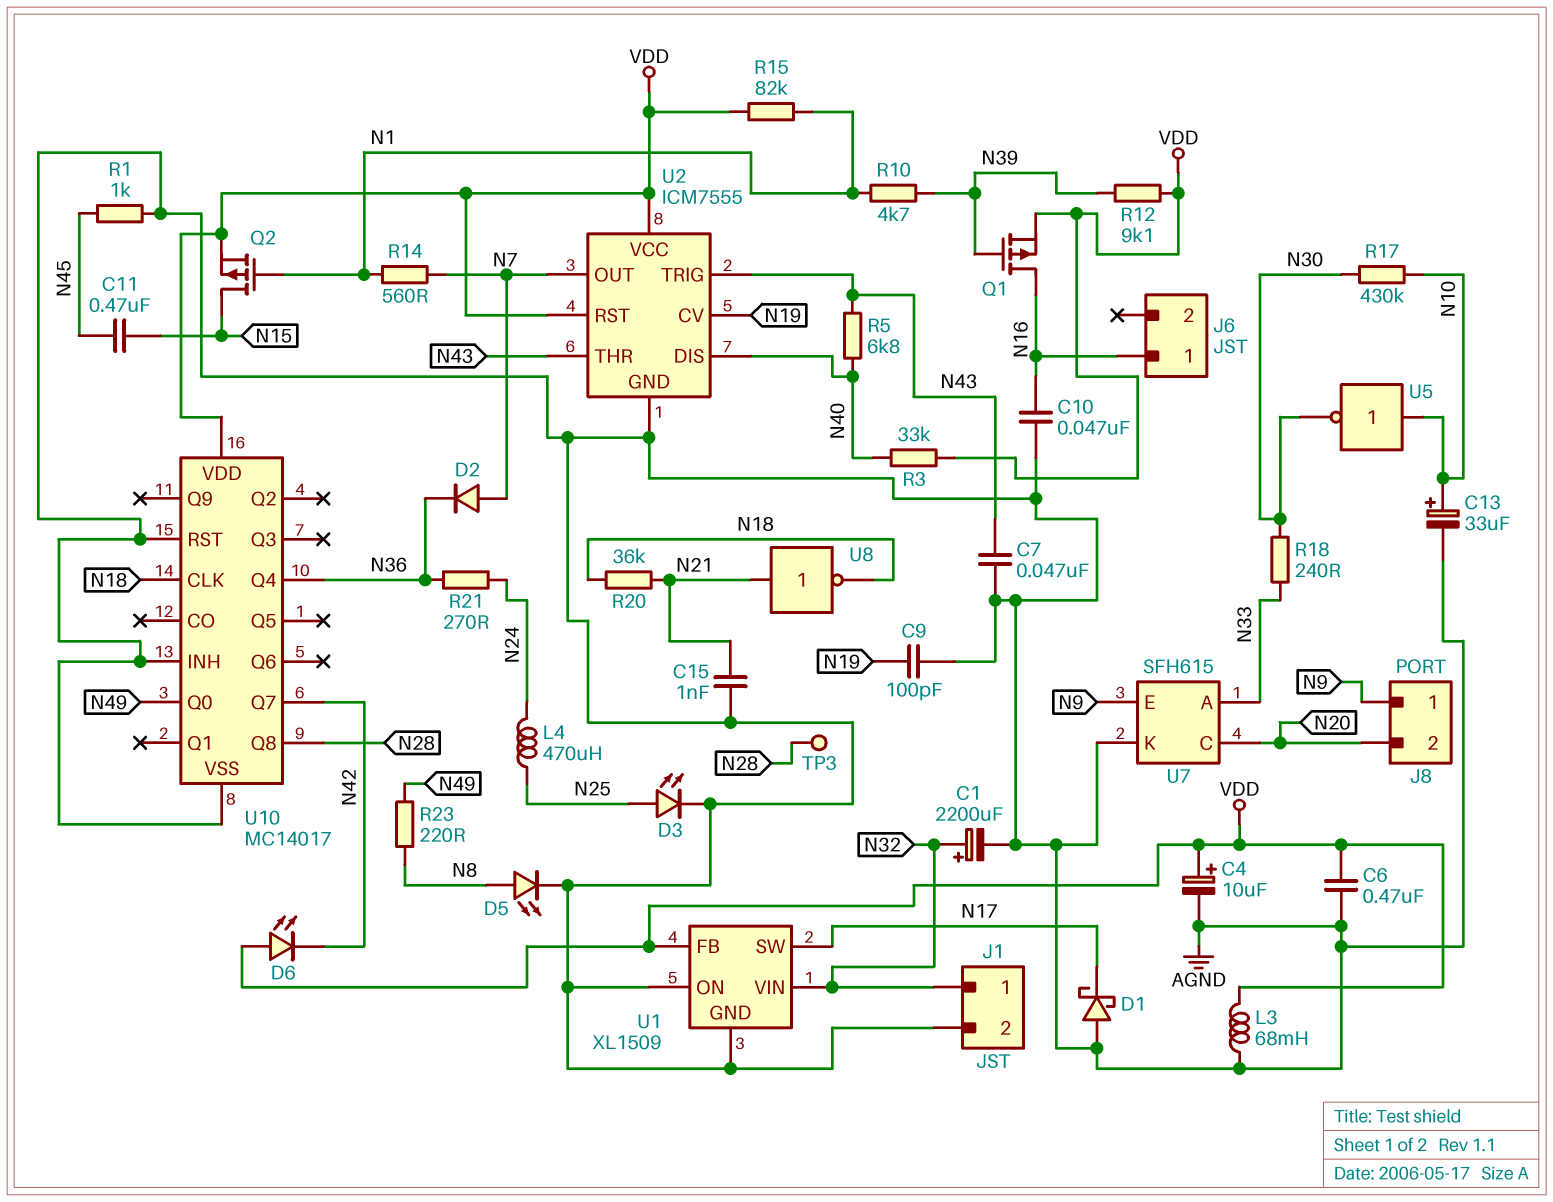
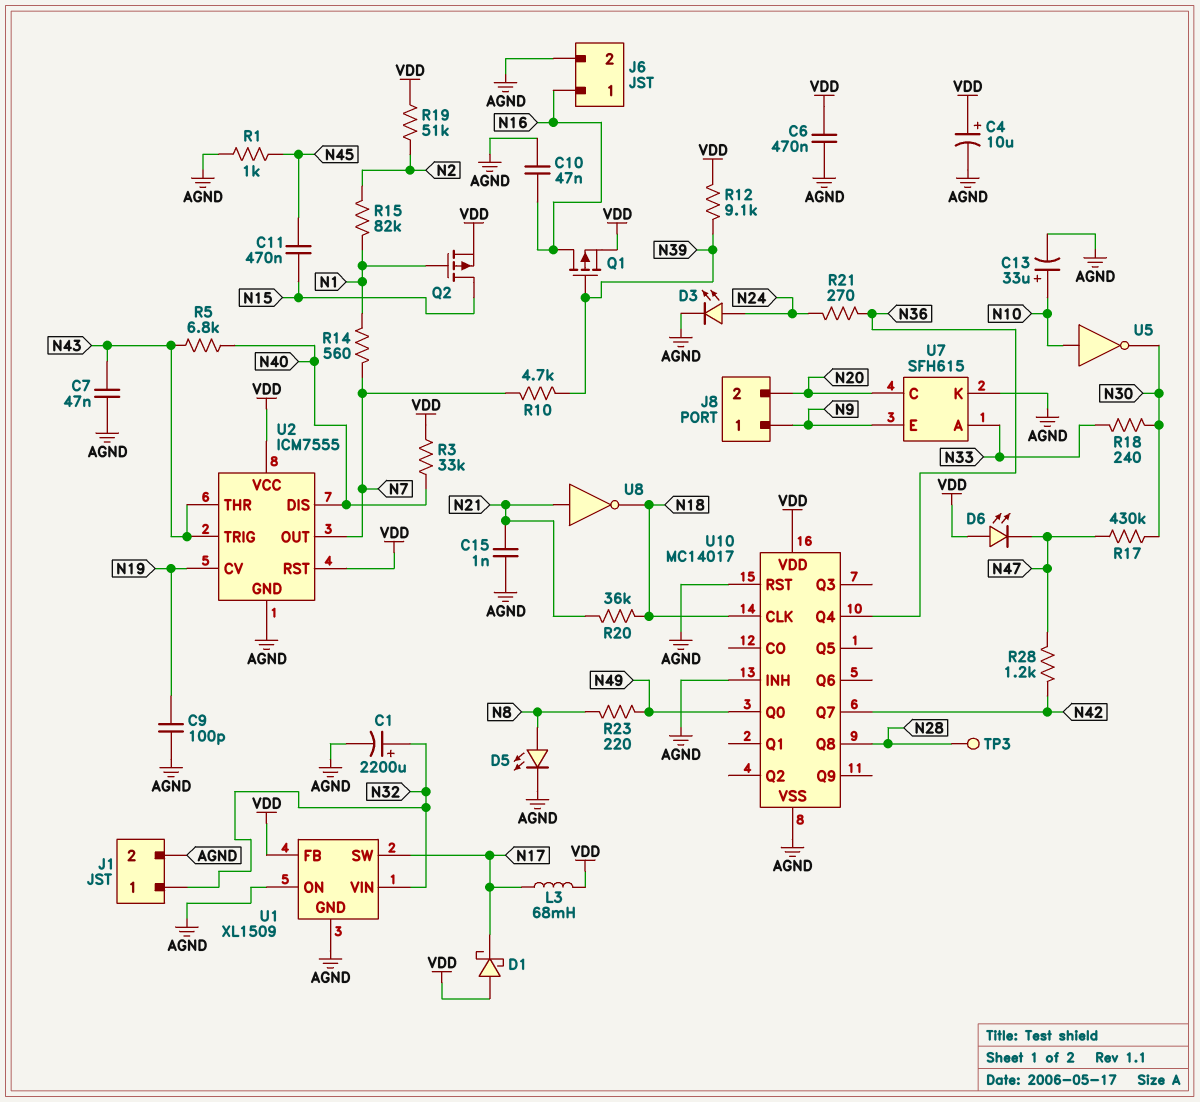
D1: schottky (A AGND, K N17) -> schottky (A VDD, K N17)
D2: diode (A N7, K N36) -> none
D3: LED (A N25, K AGND) -> LED (A N24, K AGND)
D6: LED (A VDD, K N42) -> LED (A VDD, K N47)
J6 pin 2: none -> AGND
L3: 68mH (AGND, VDD) -> 68mH (N17, VDD)
L4: 470uH (N24, N25) -> none
R10: 4.7k (N1, N39) -> 4.7k (N7, N39)
R15: 82k (N1, VDD) -> 82k (N1, N2)
R17: 430k (N10, N30) -> 430k (N30, N47)
R19: none -> 51k (N2, VDD)
R28: none -> 1.2k (N42, N47)

